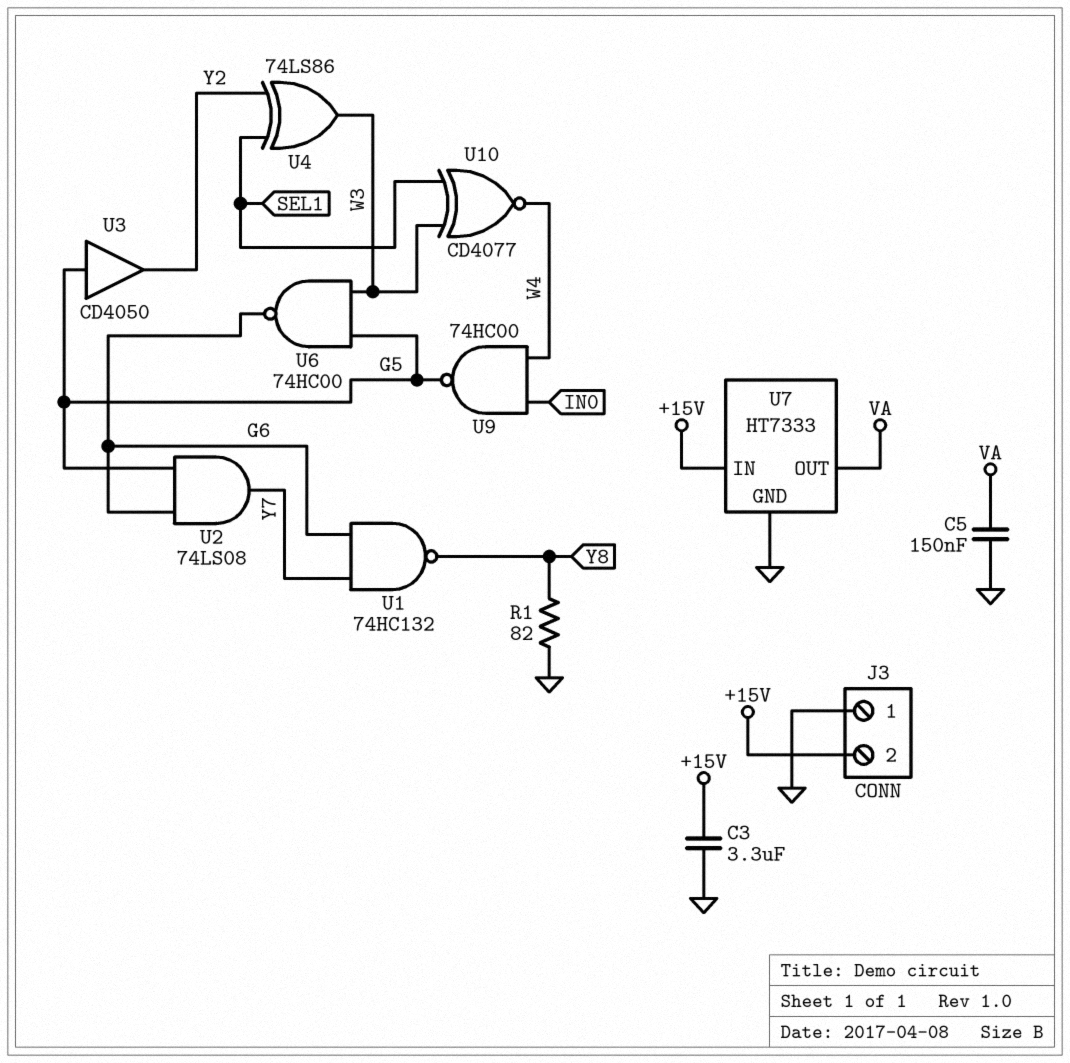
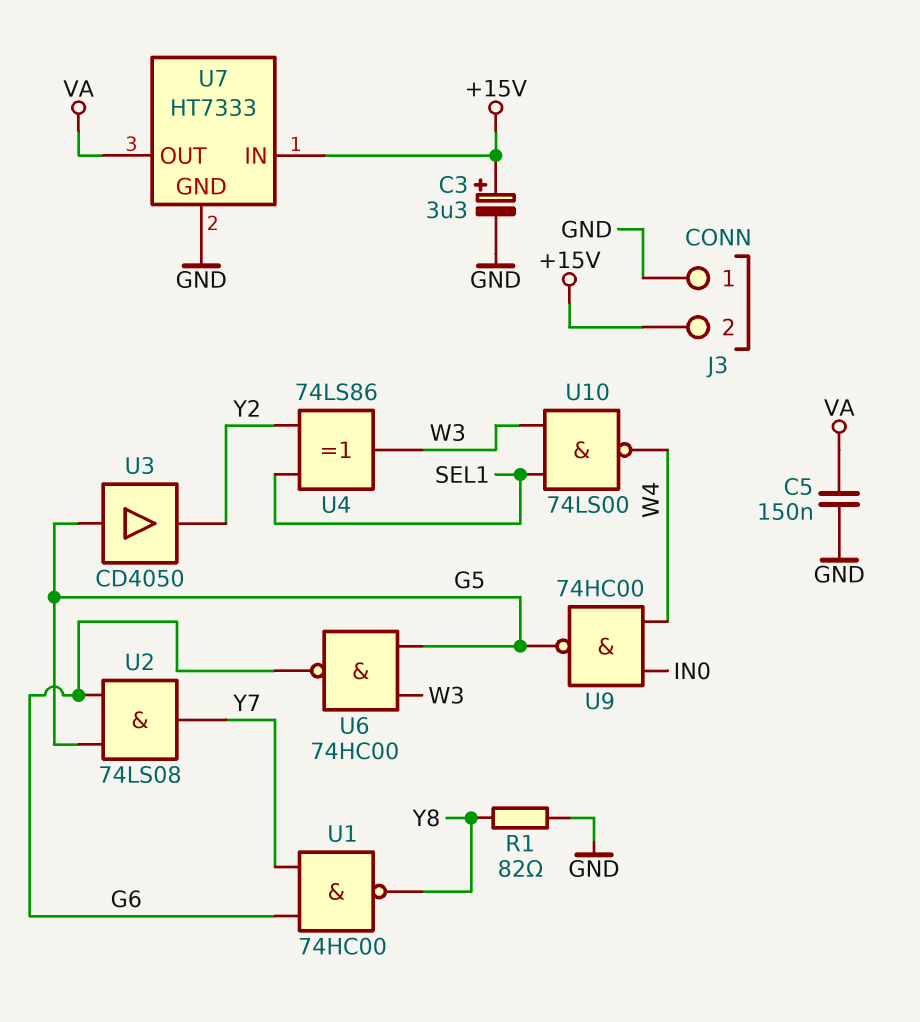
C3: 3.3uF (+15V, GND) -> 3.3uF (plus +15V, minus GND)
U1: NAND 74HC132 (in G6, in Y7, out Y8) -> NAND 74HC00 (in G6, in Y7, out Y8)
U10: XNOR CD4077 (in SEL1, in W3, out W4) -> NAND 74LS00 (in SEL1, in W3, out W4)

